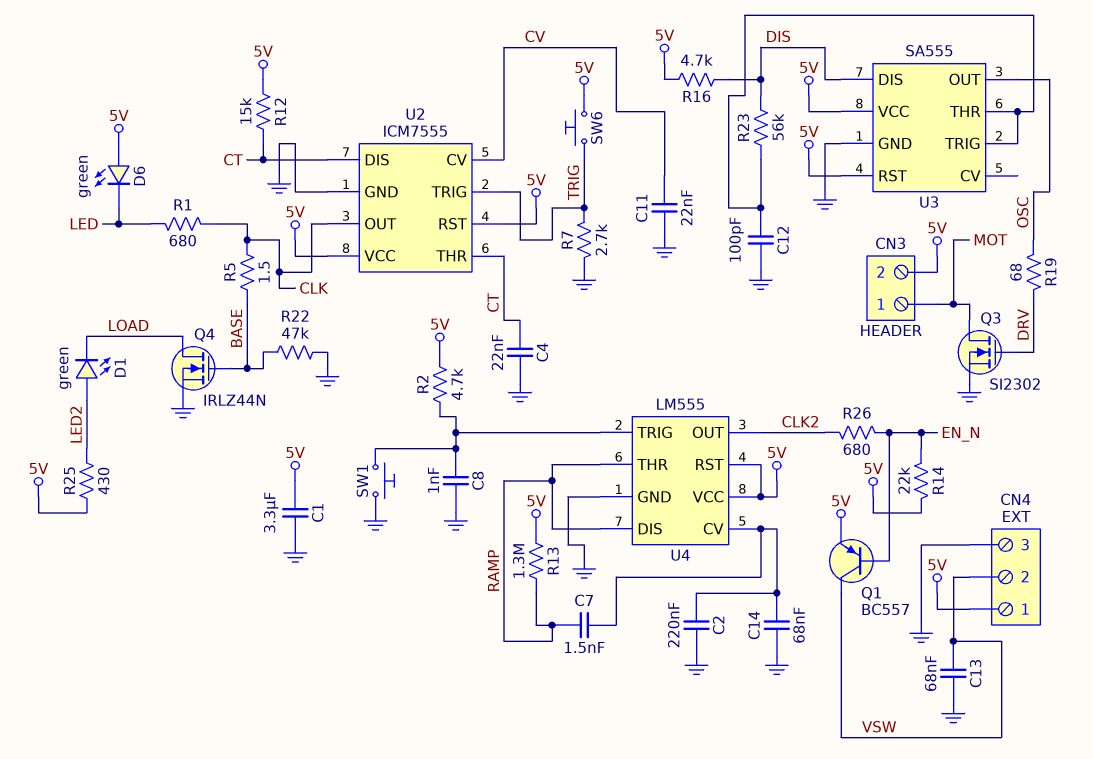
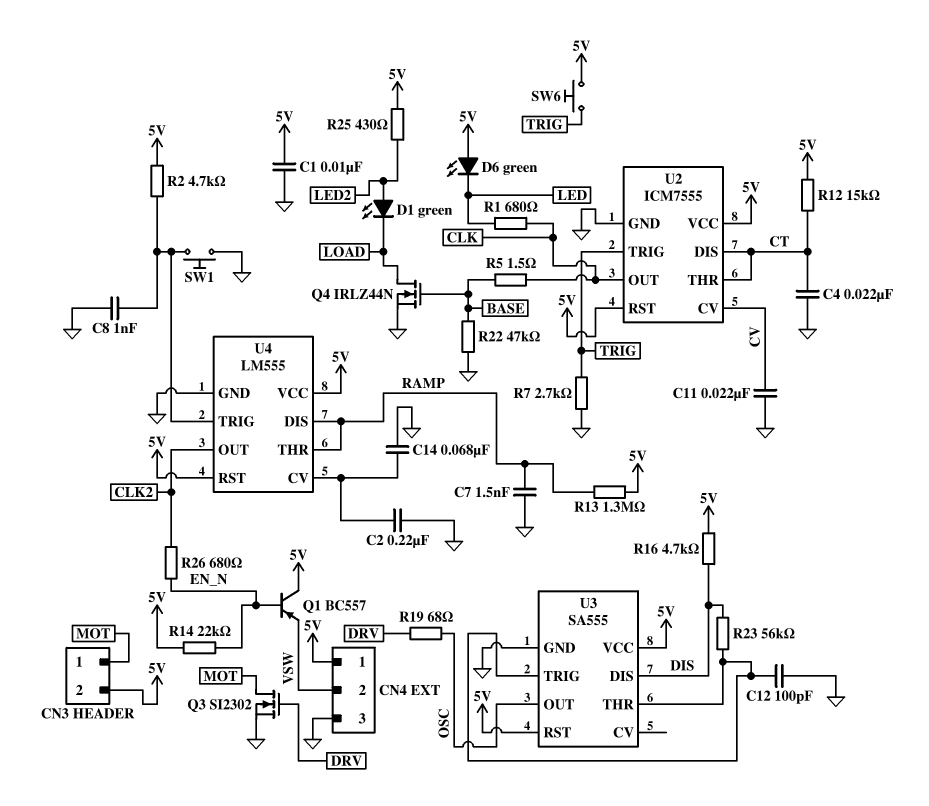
C1: 3.3uF (5V, GND) -> 10nF (5V, GND)
C7: 1.5nF (RAMP, U4/CV) -> 1.5nF (GND, RAMP)
C13: 68nF (GND, VSW) -> none
Q1: PNP BC557 (B EN_N, C VSW, E 5V) -> PNP BC557 (B EN_N, C 5V, E VSW)

